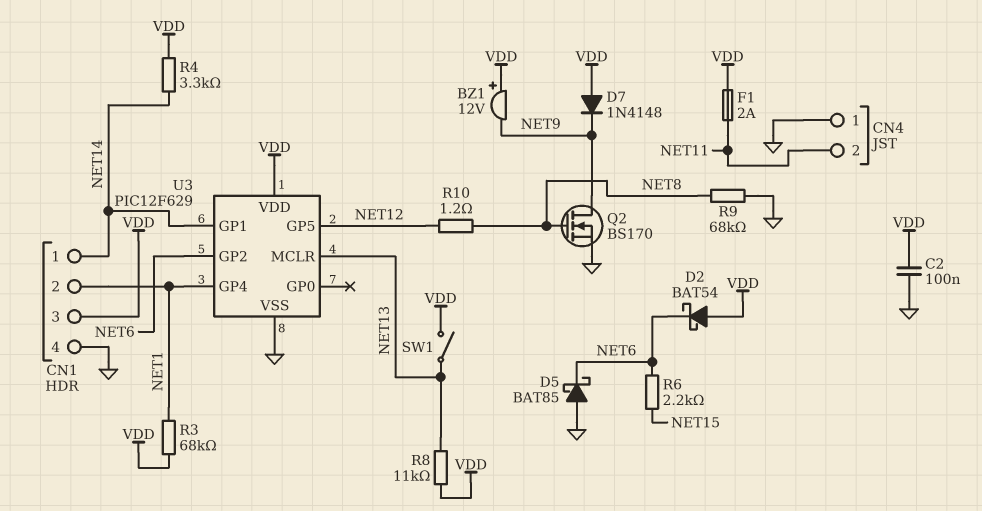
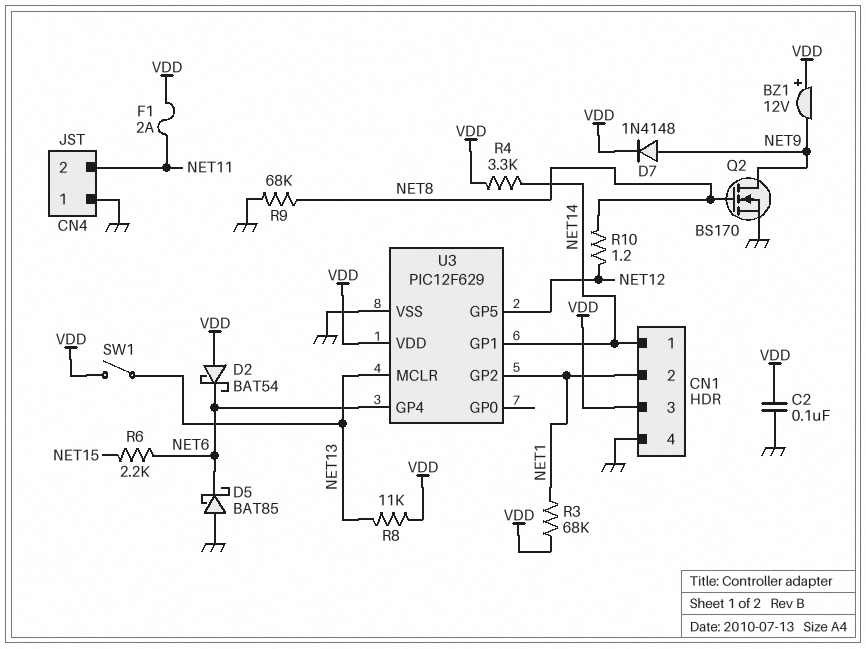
D7: diode 1N4148 (A VDD, K NET9) -> diode 1N4148 (A NET9, K VDD)
U3 pin GP2: NET6 -> NET1
U3 pin GP4: NET1 -> NET6

